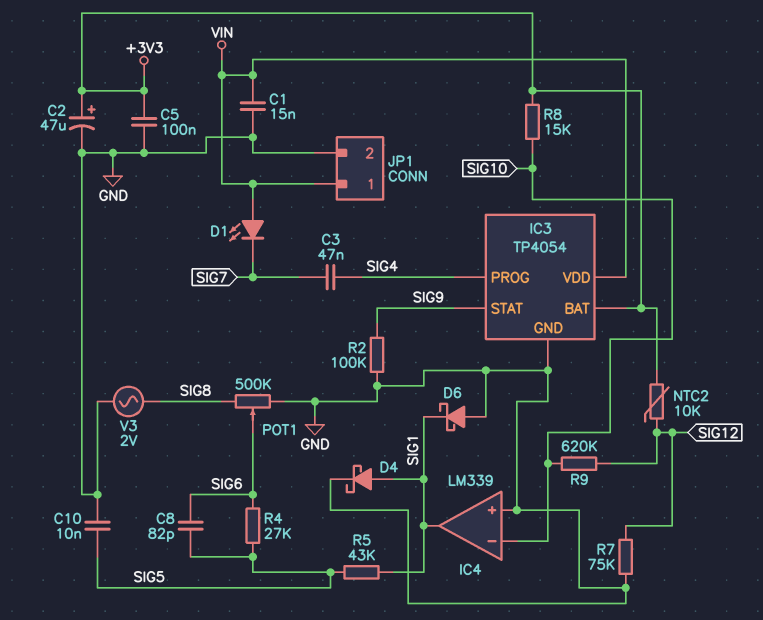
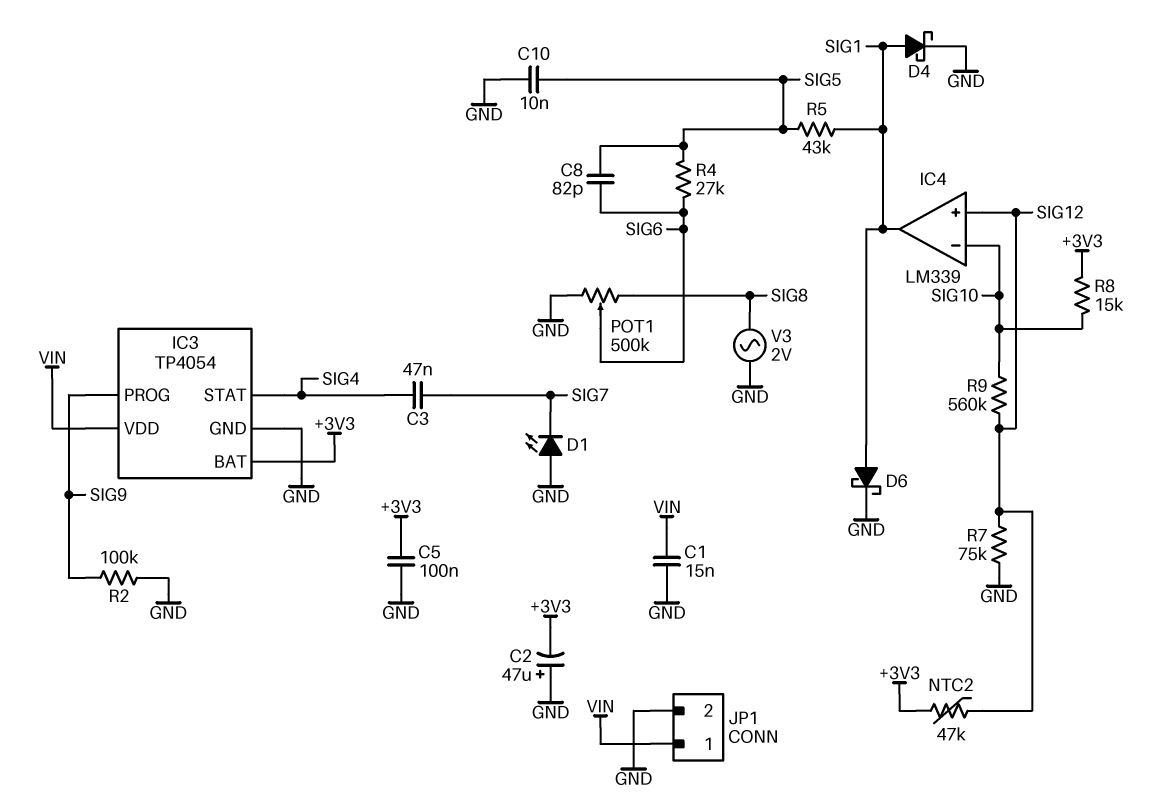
C2: 47uF (plus +3V3, minus GND) -> 47uF (plus GND, minus +3V3)
D1: LED (A VIN, K SIG7) -> LED (A GND, K SIG7)
D6: schottky (A GND, K SIG1) -> schottky (A SIG1, K GND)
IC3 pin PROG: SIG4 -> SIG9
IC3 pin STAT: SIG9 -> SIG4
IC4 pin in+: GND -> SIG12
NTC2: 10k (+3V3, SIG12) -> 47k (+3V3, SIG12)
R9: 620k (SIG10, SIG12) -> 560k (SIG10, SIG12)

